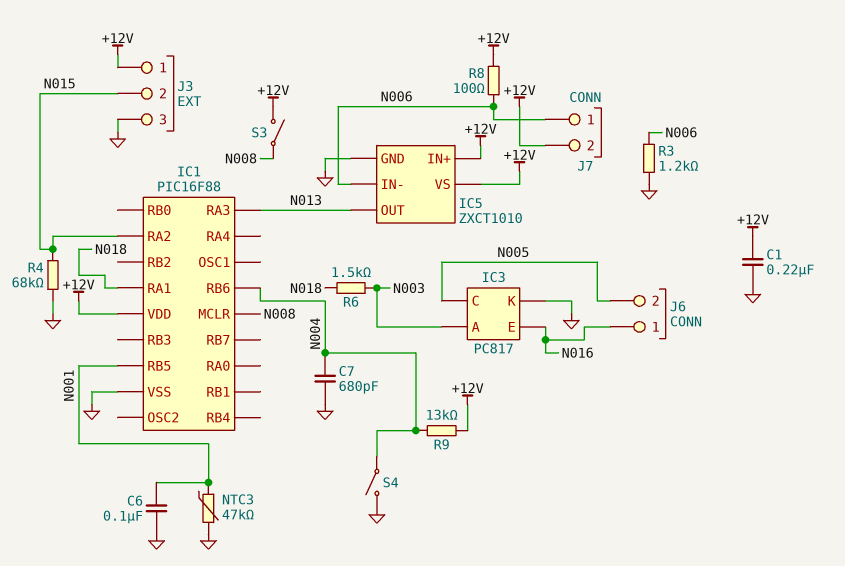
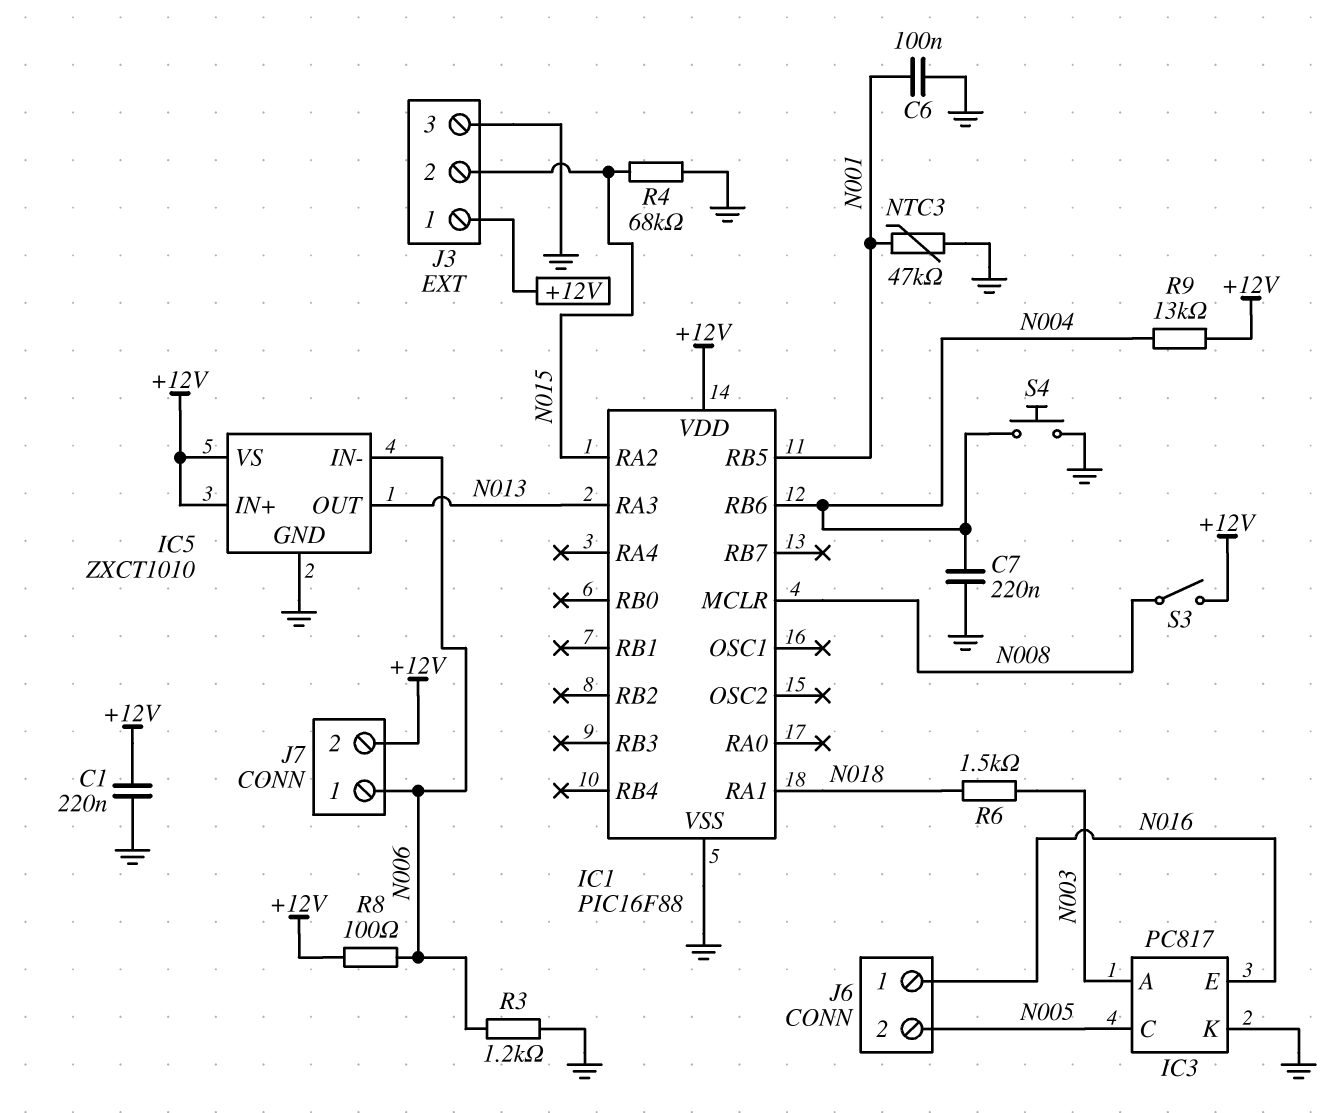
C7: 680pF (GND, N004) -> 220nF (GND, N004)
S4: switch (GND, N004) -> button (GND, N004)

